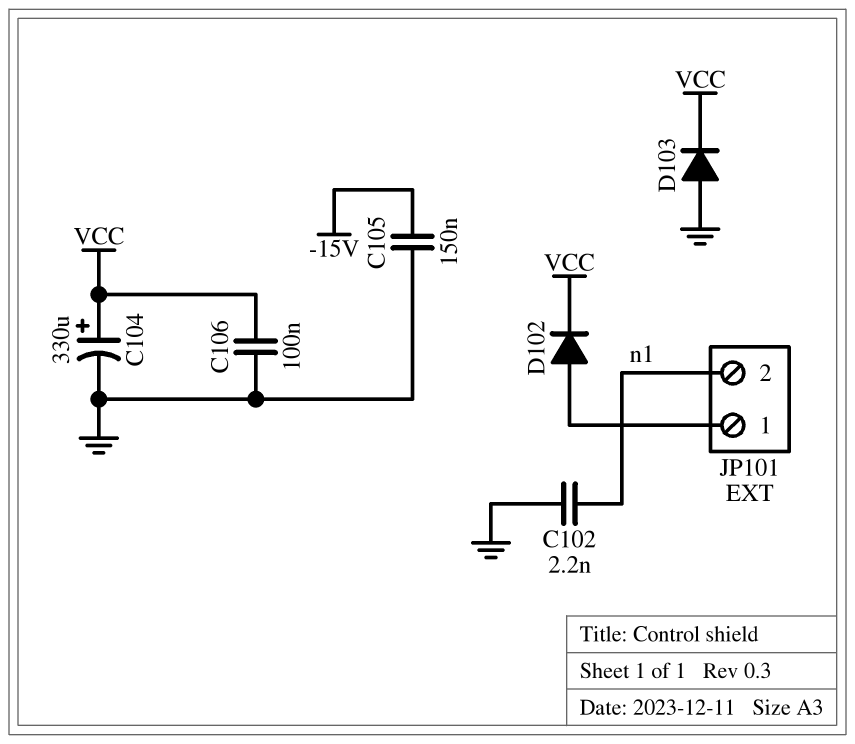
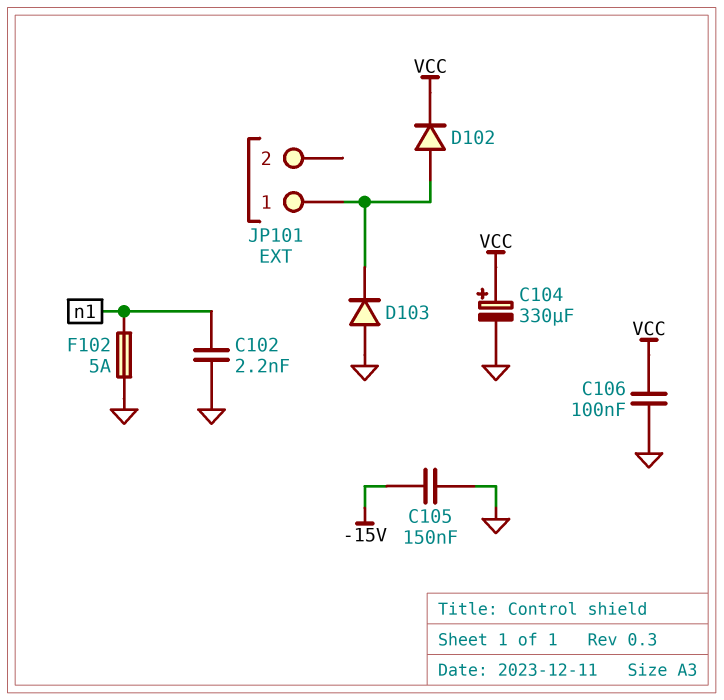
D103: diode (A GND, K VCC) -> diode (A GND, K JP101/1)
F102: none -> 5A (GND, n1)
JP101 pin 2: n1 -> none

